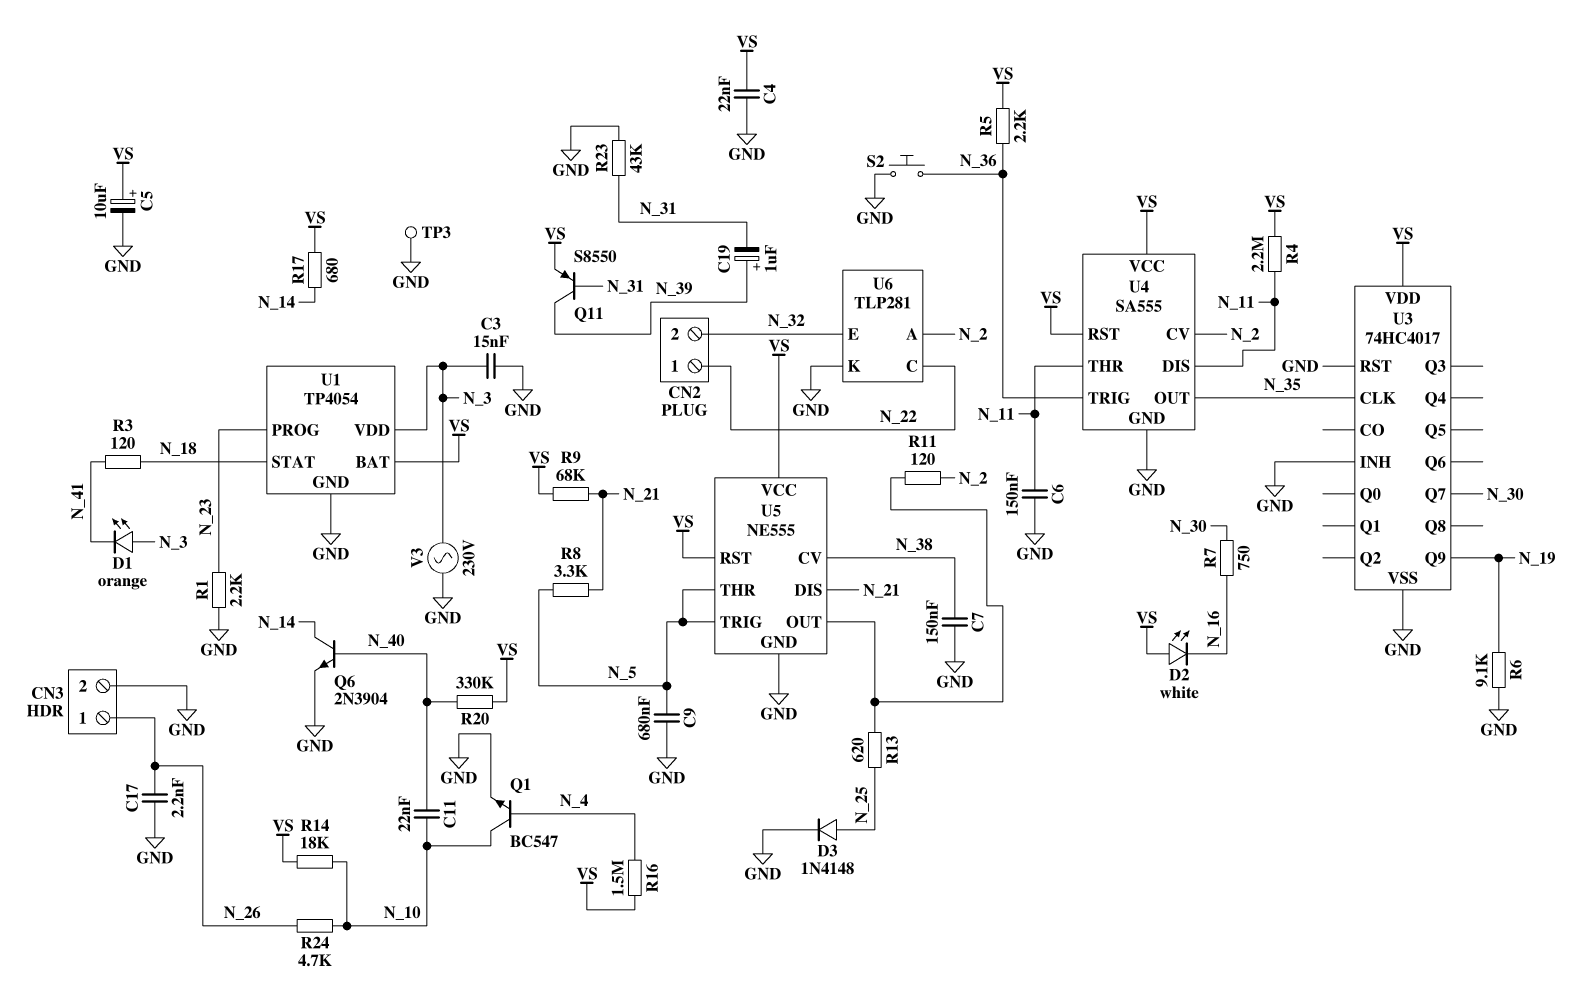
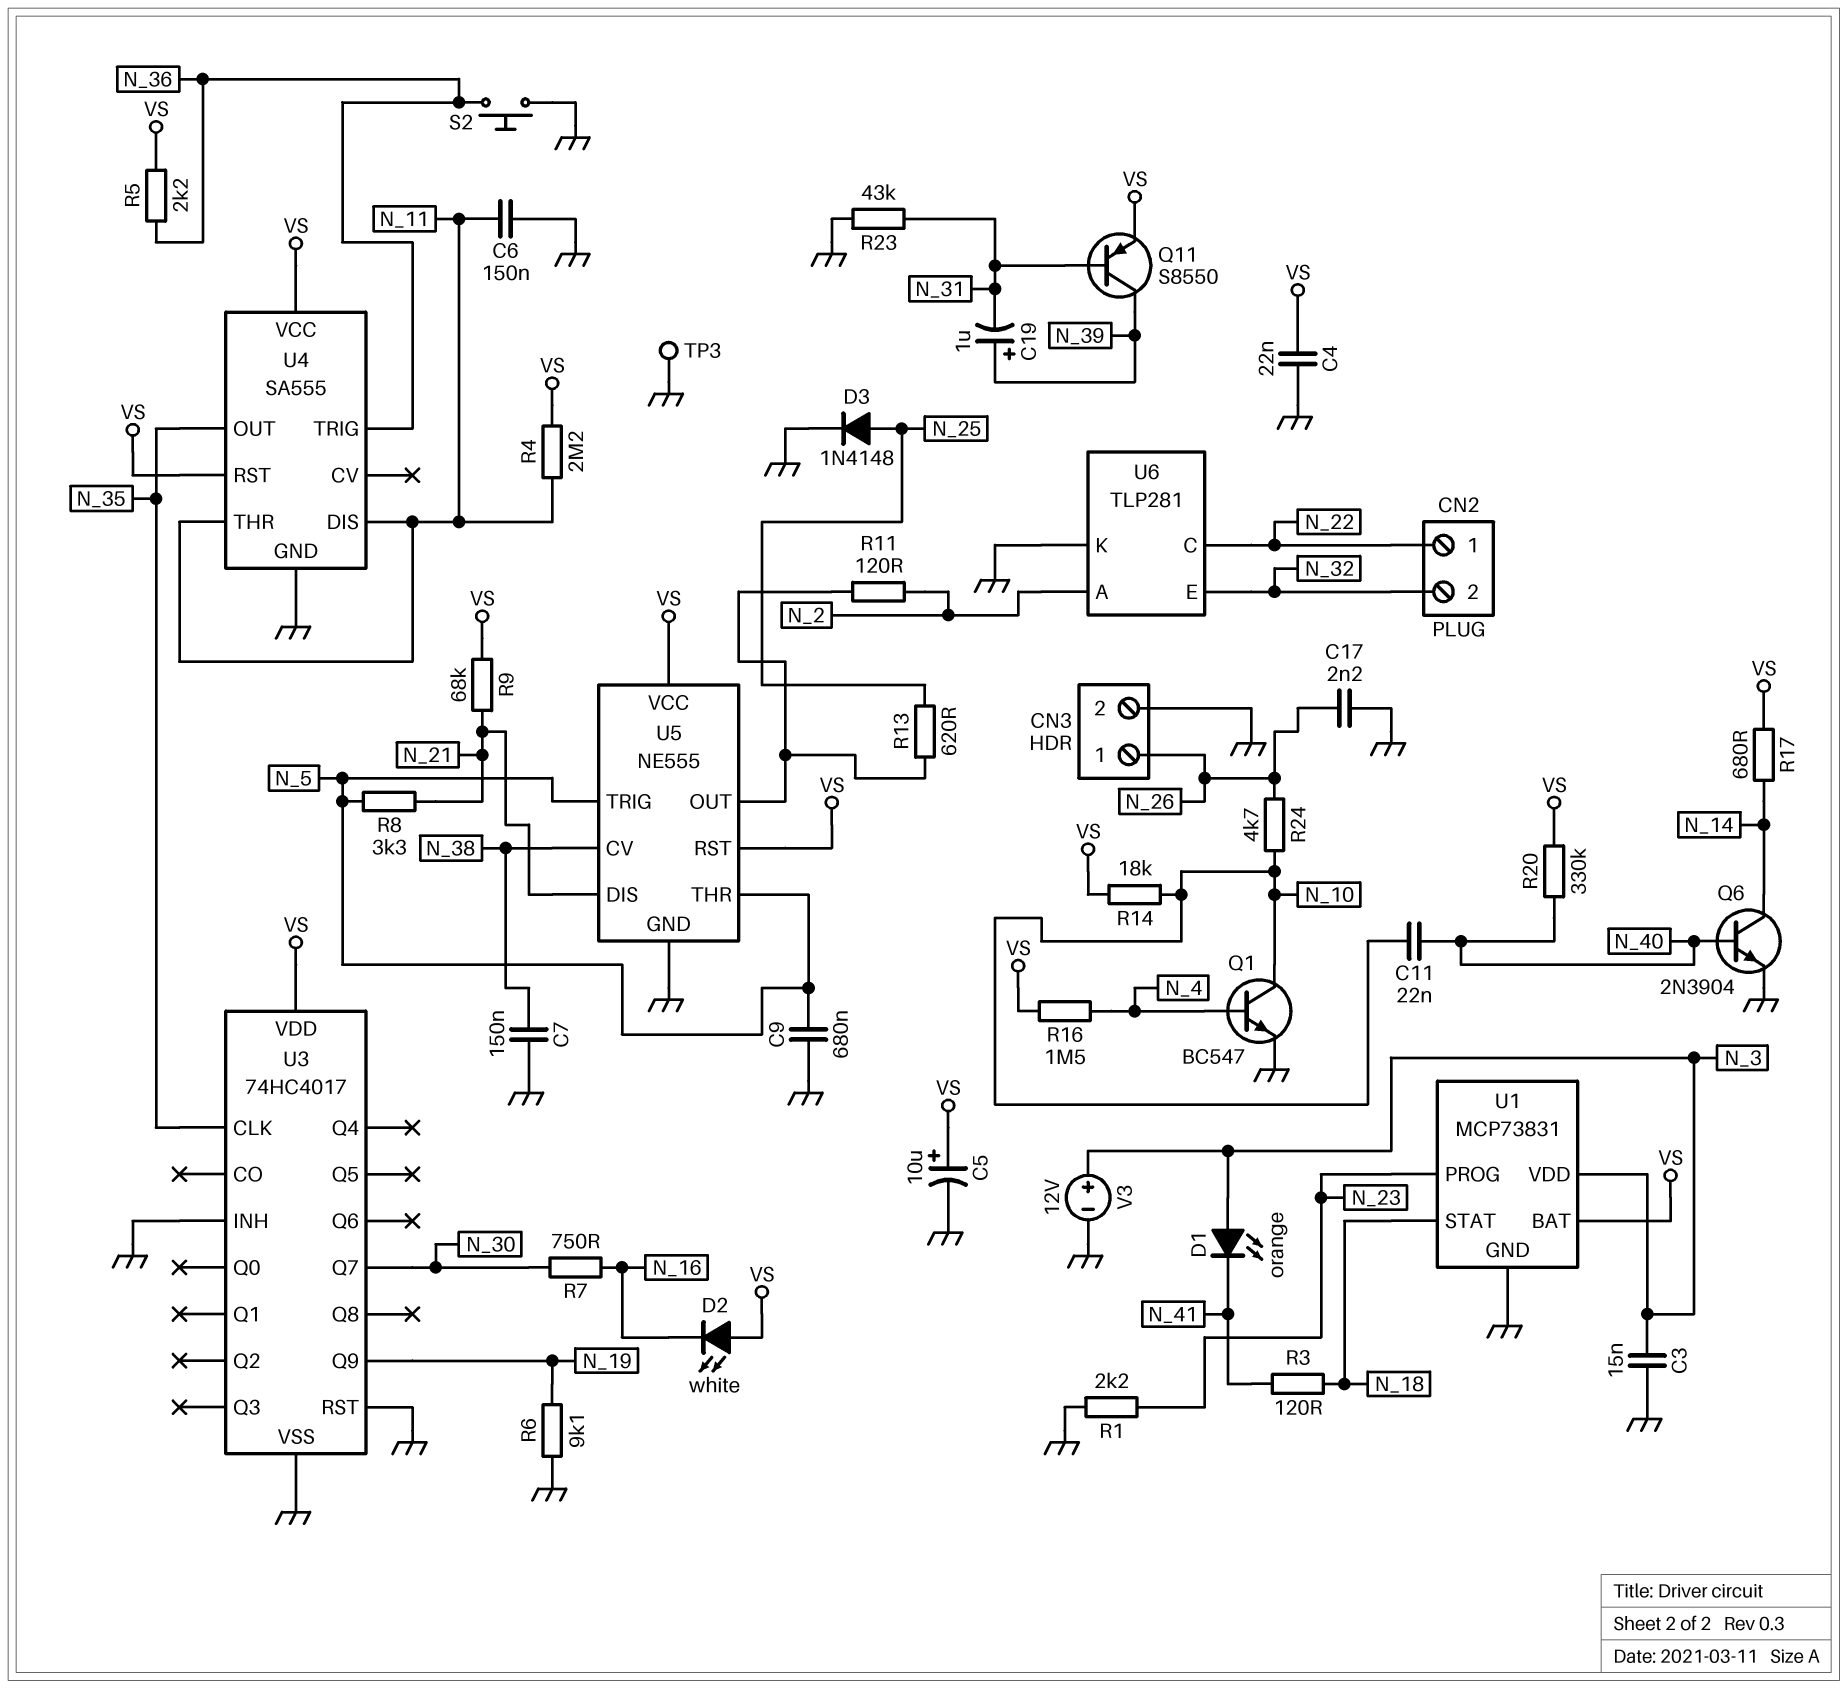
U1: TP4054 -> MCP73831
U4 pin CV: N_2 -> none
V3: AC 230V (GND, N_3) -> 12V (plus N_3, minus GND)

